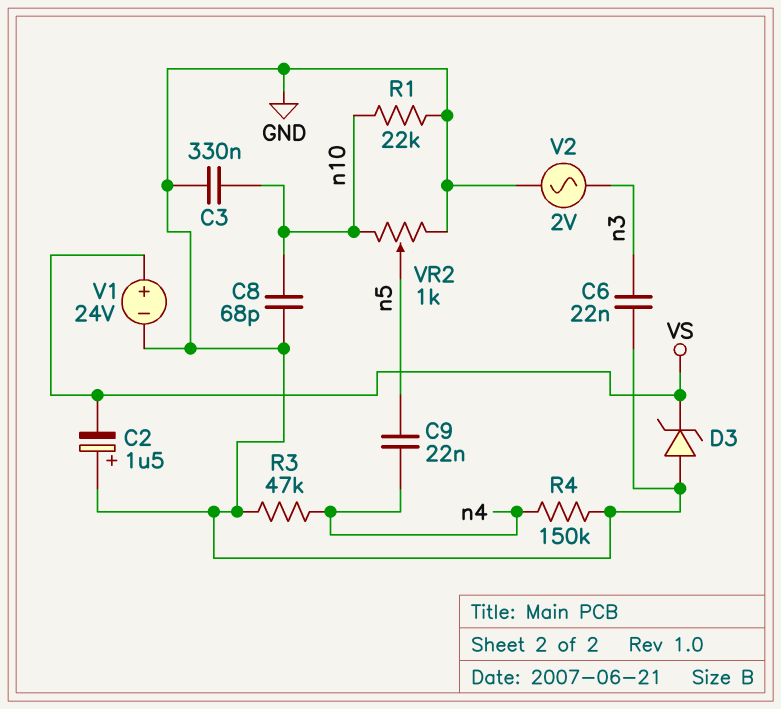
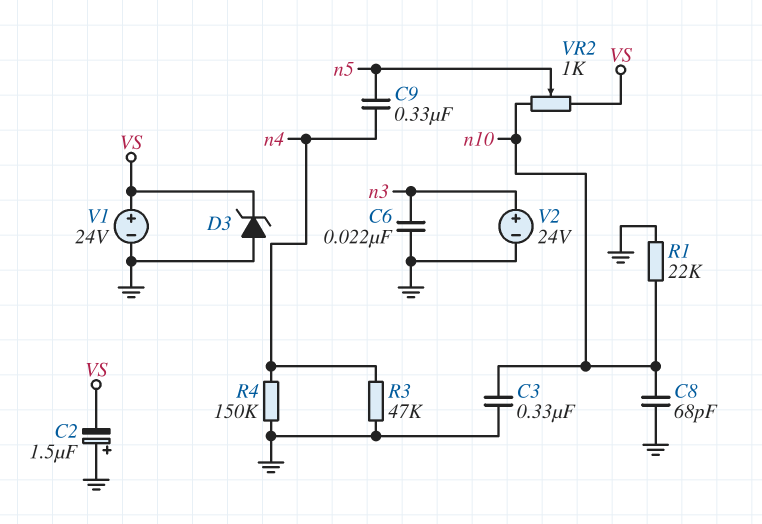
C9: 22nF (n4, n5) -> 330nF (n4, n5)
V2: AC 2V (GND, n3) -> 24V (plus n3, minus GND)
VR2: 1k (GND, n10, wiper n5) -> 1k (VS, n10, wiper n5)

